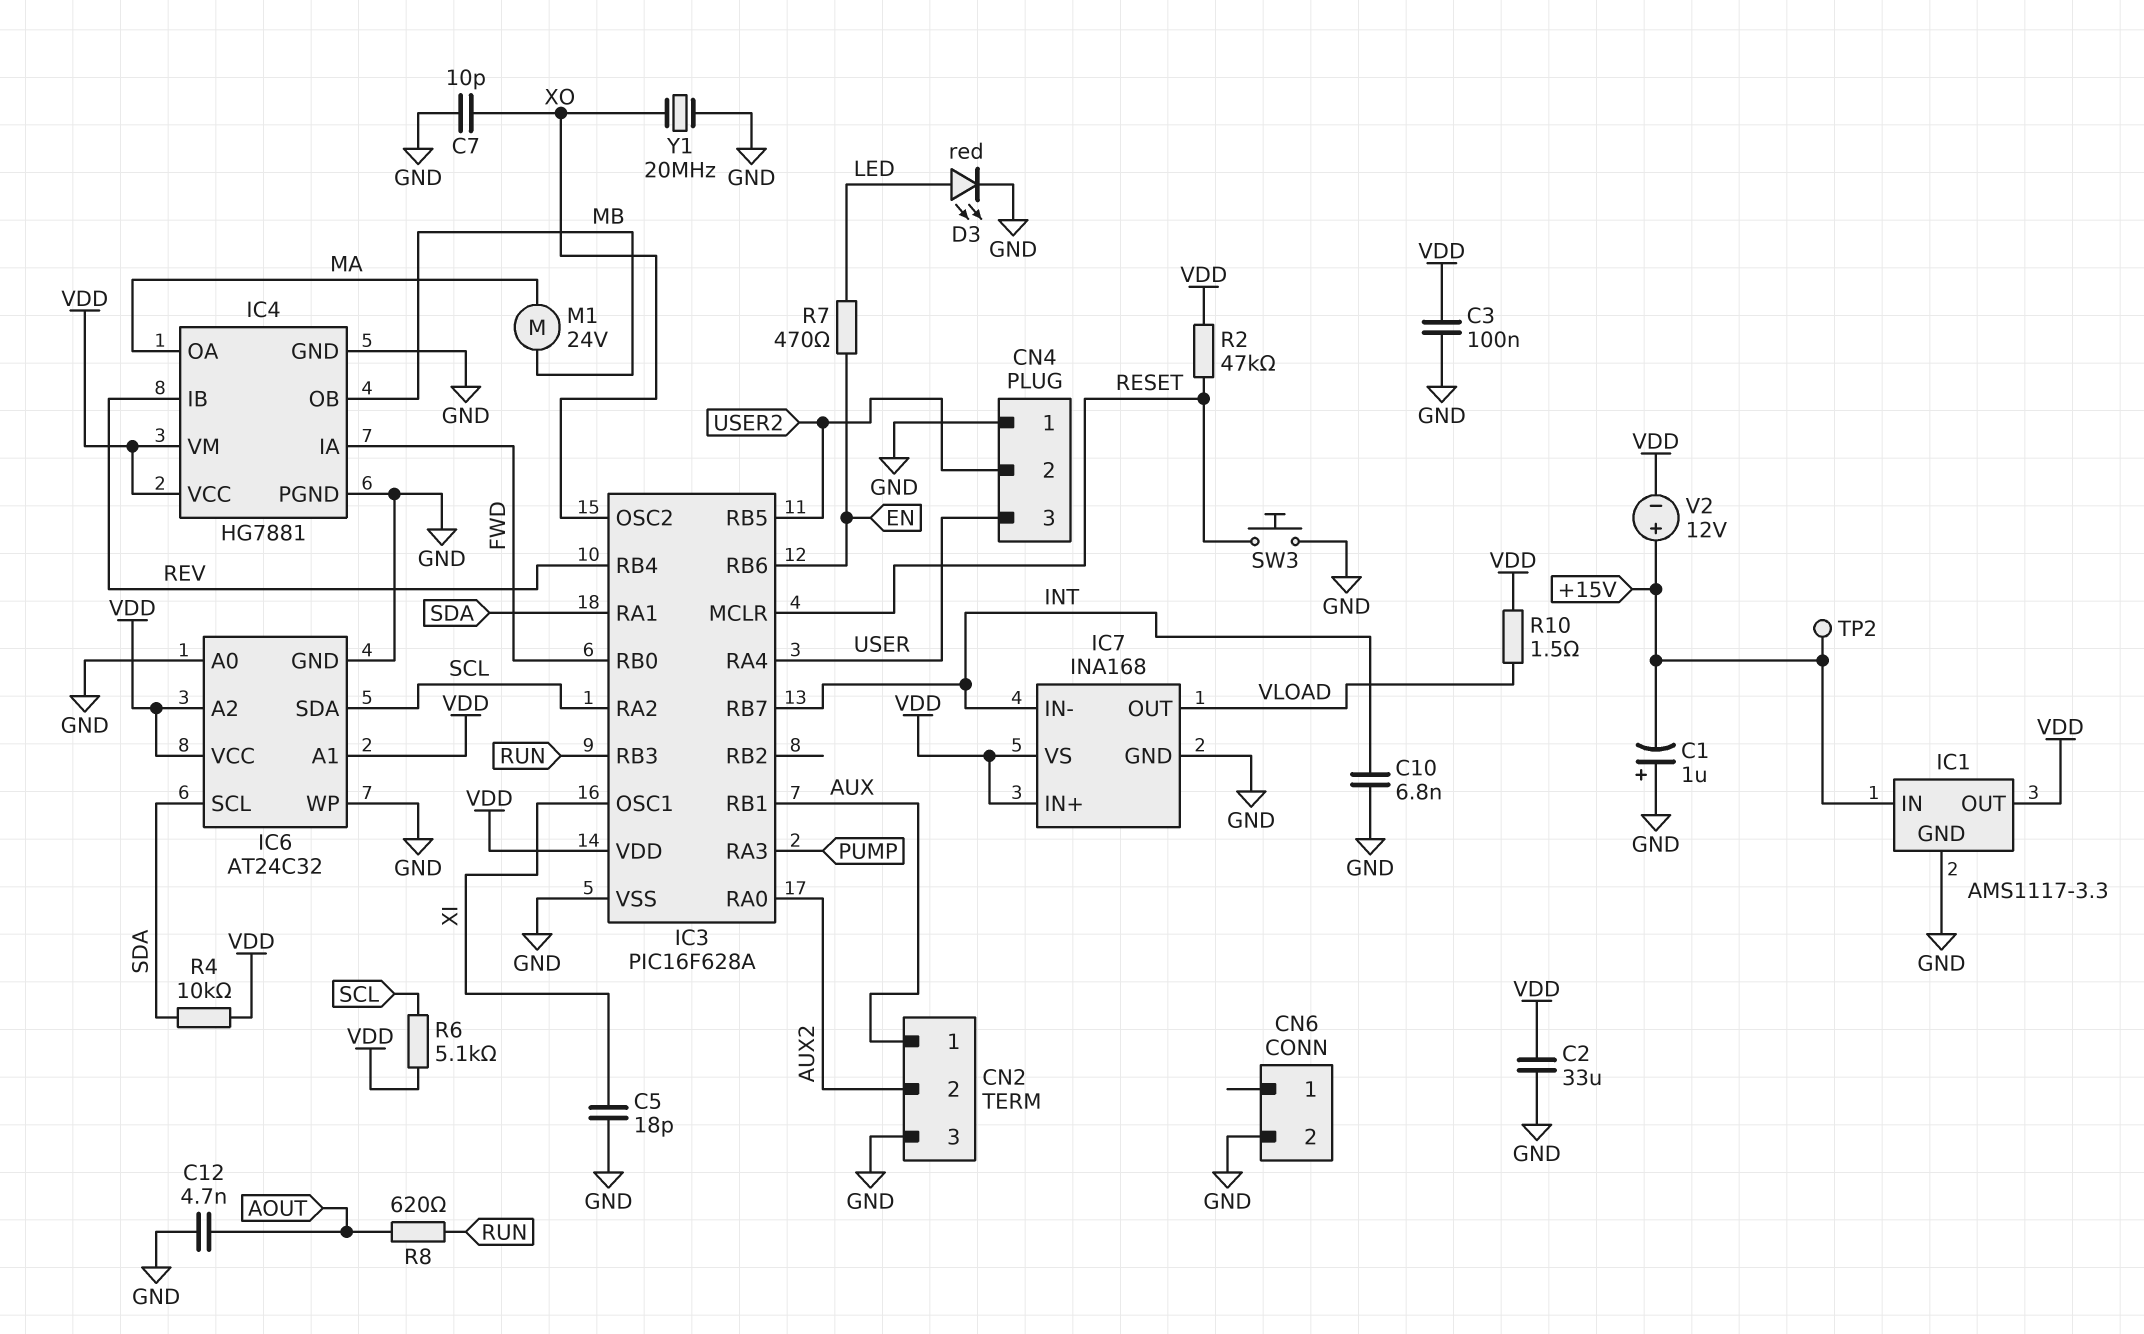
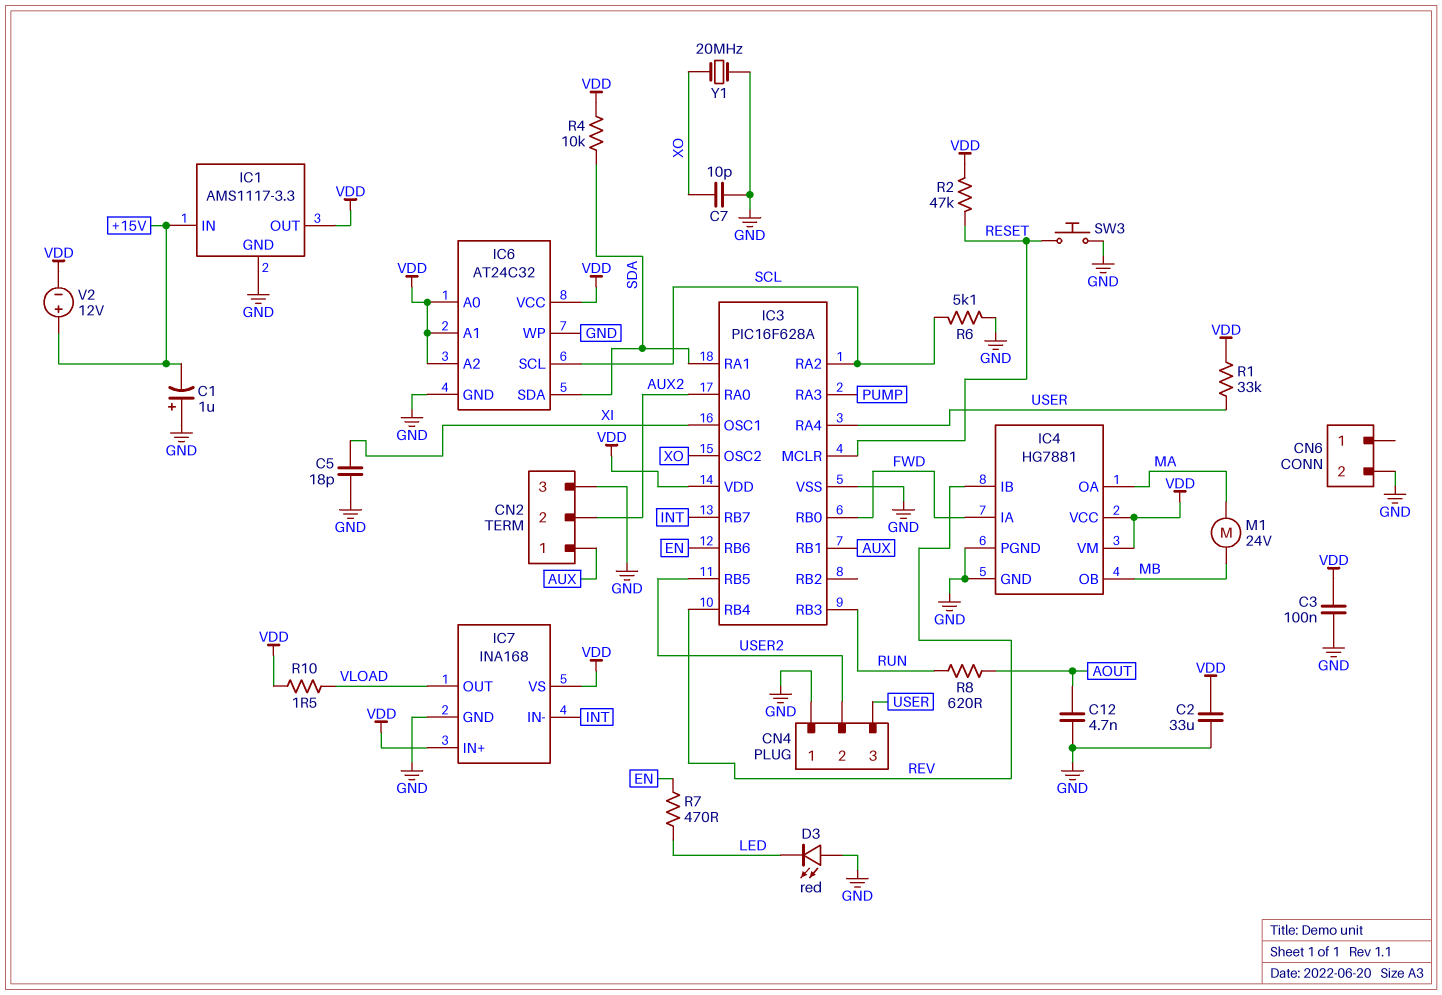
C10: 6.8nF (GND, INT) -> none
D3: LED red (A LED, K GND) -> LED red (A GND, K LED)
IC6 pin A0: GND -> VDD
IC6 pin SCL: SDA -> SCL
IC6 pin SDA: SCL -> SDA
R1: none -> 33k (USER, VDD)
R6: 5.1k (SCL, VDD) -> 5.1k (GND, SCL)
TP2: test point (+15V) -> none

